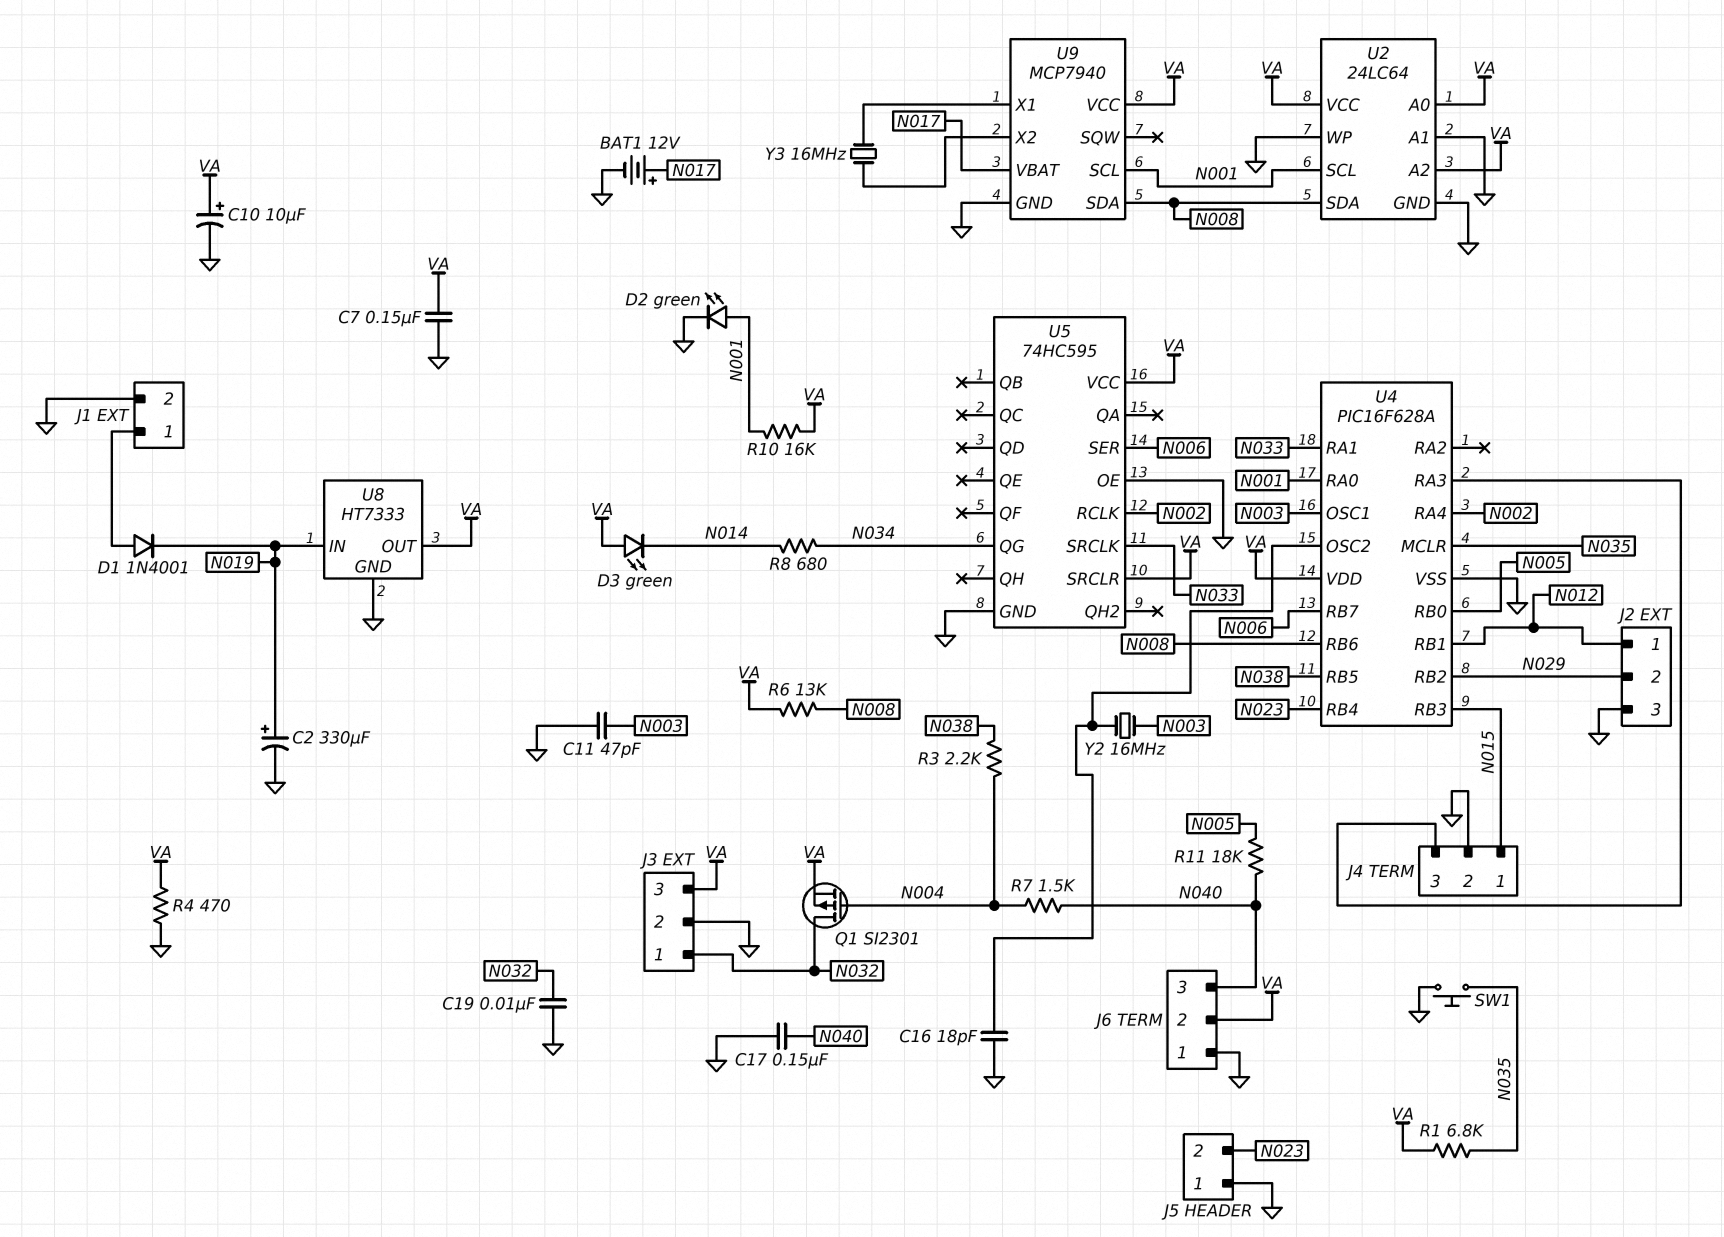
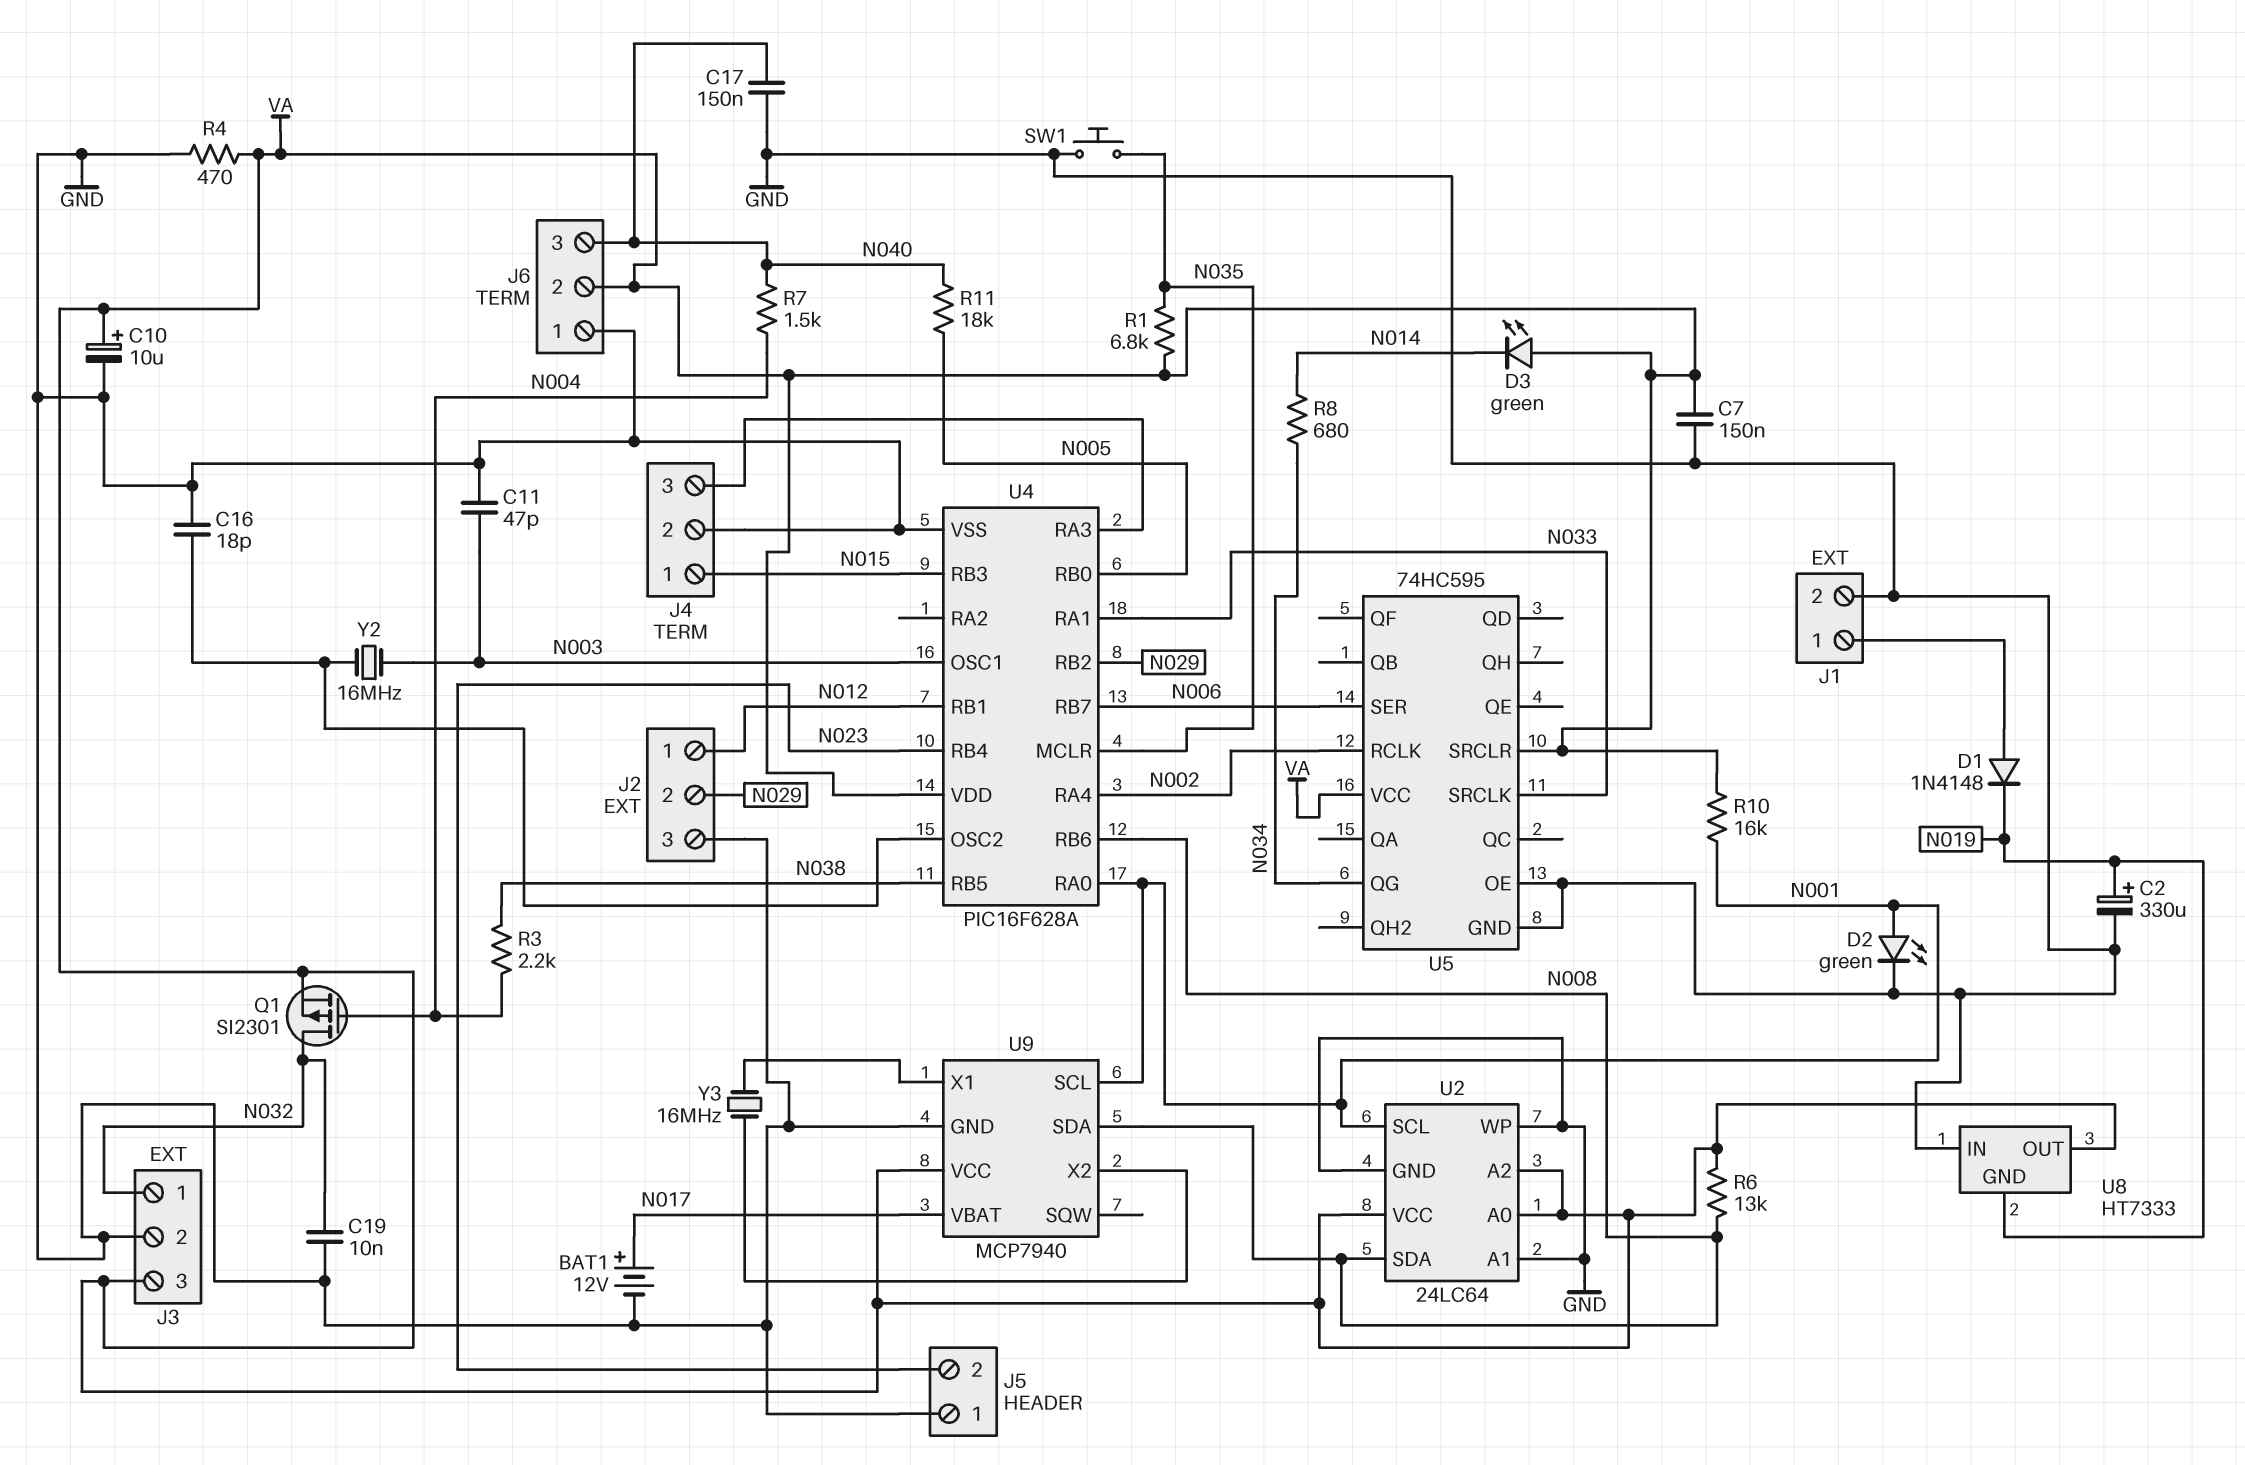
D1: diode 1N4001 (A J1/1, K N019) -> diode 1N4148 (A J1/1, K N019)
U8 pin GND: GND -> N019
U8 pin IN: N019 -> GND

